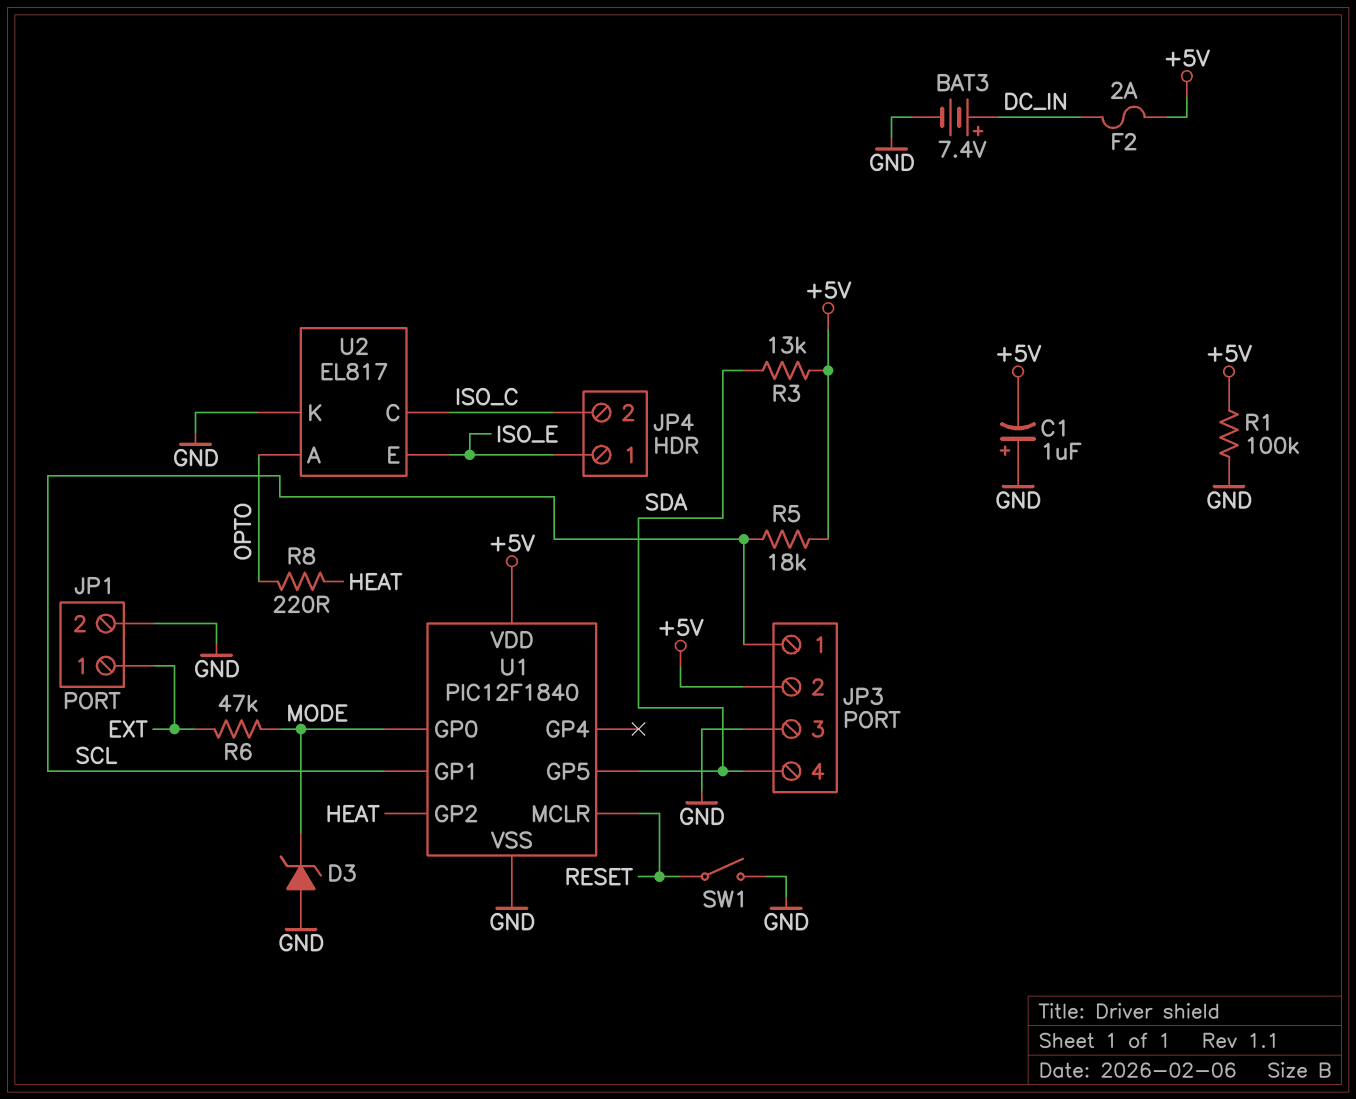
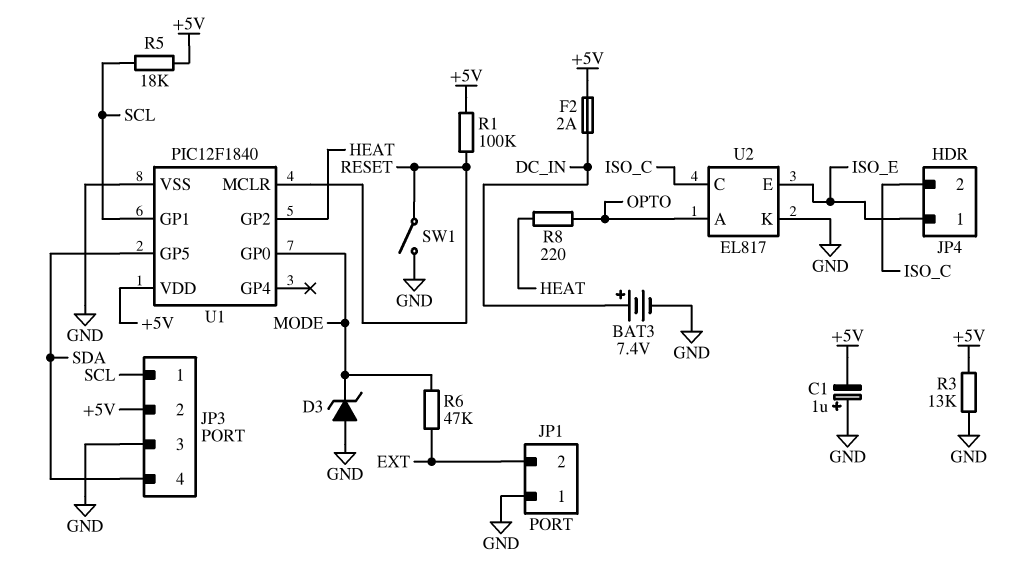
JP1 pin 1: EXT -> GND
JP1 pin 2: GND -> EXT
R1: 100k (+5V, GND) -> 100k (+5V, RESET)
R3: 13k (+5V, SDA) -> 13k (+5V, GND)

